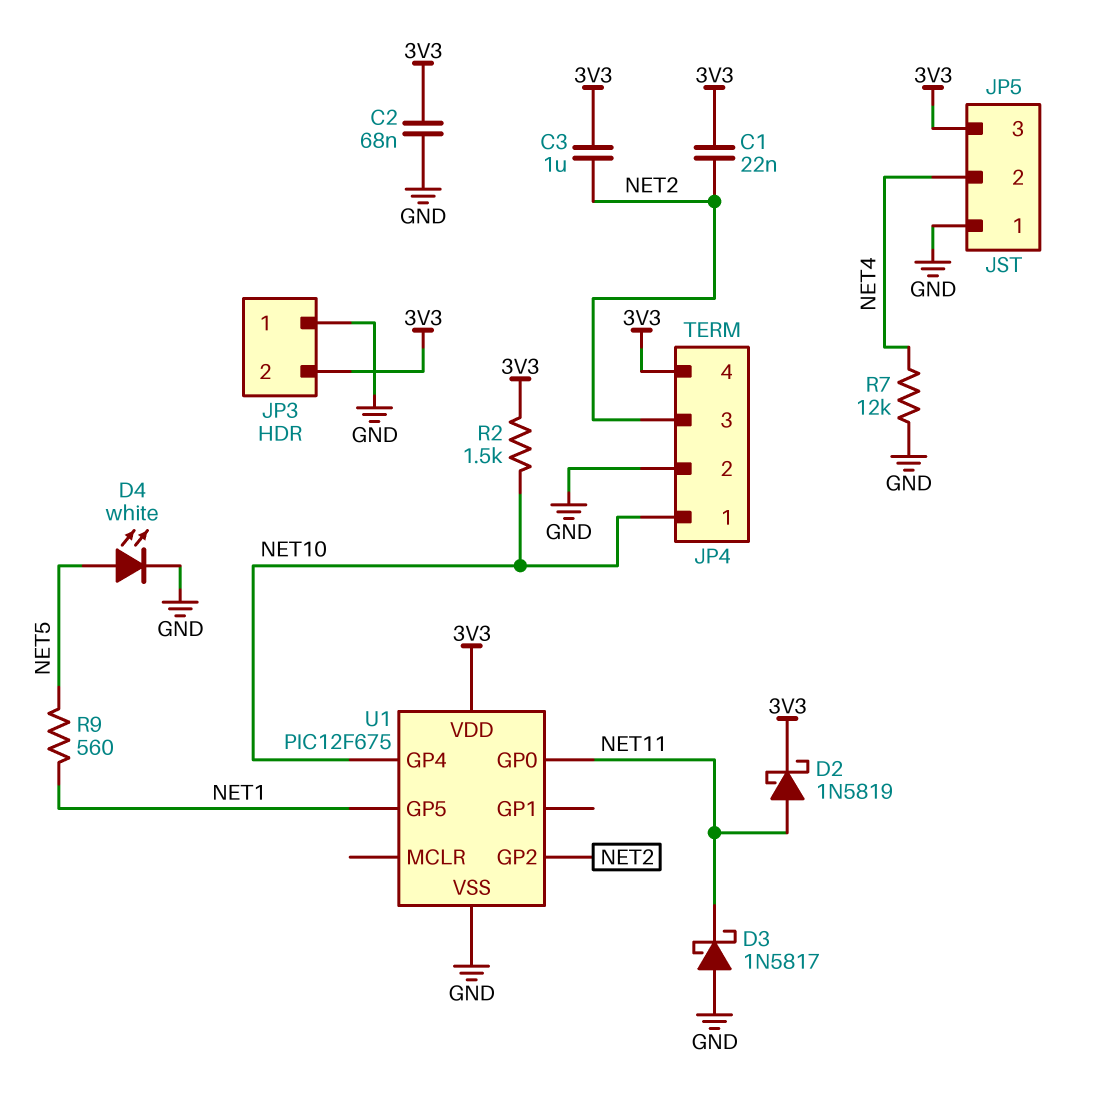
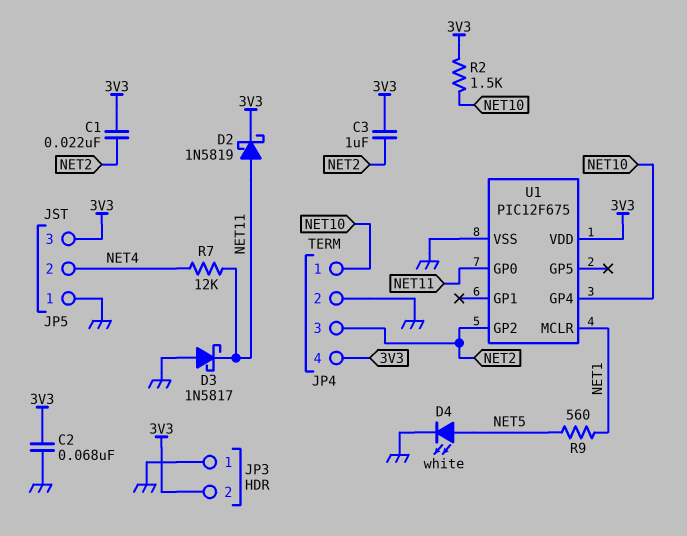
R7: 12k (GND, NET4) -> 12k (NET4, NET11)
U1 pin GP5: NET1 -> none
U1 pin MCLR: none -> NET1

